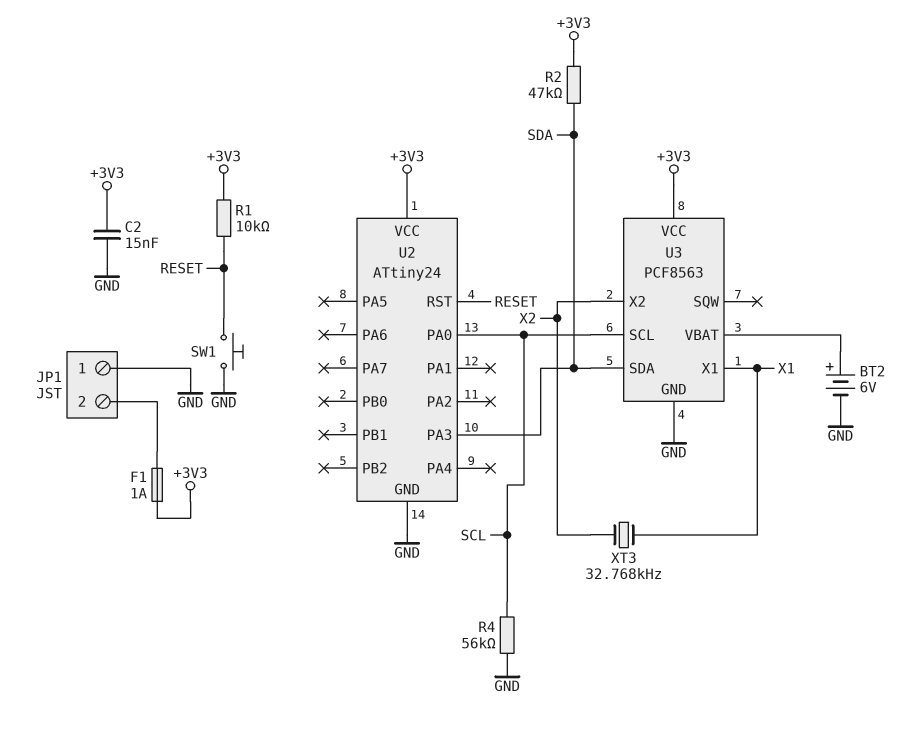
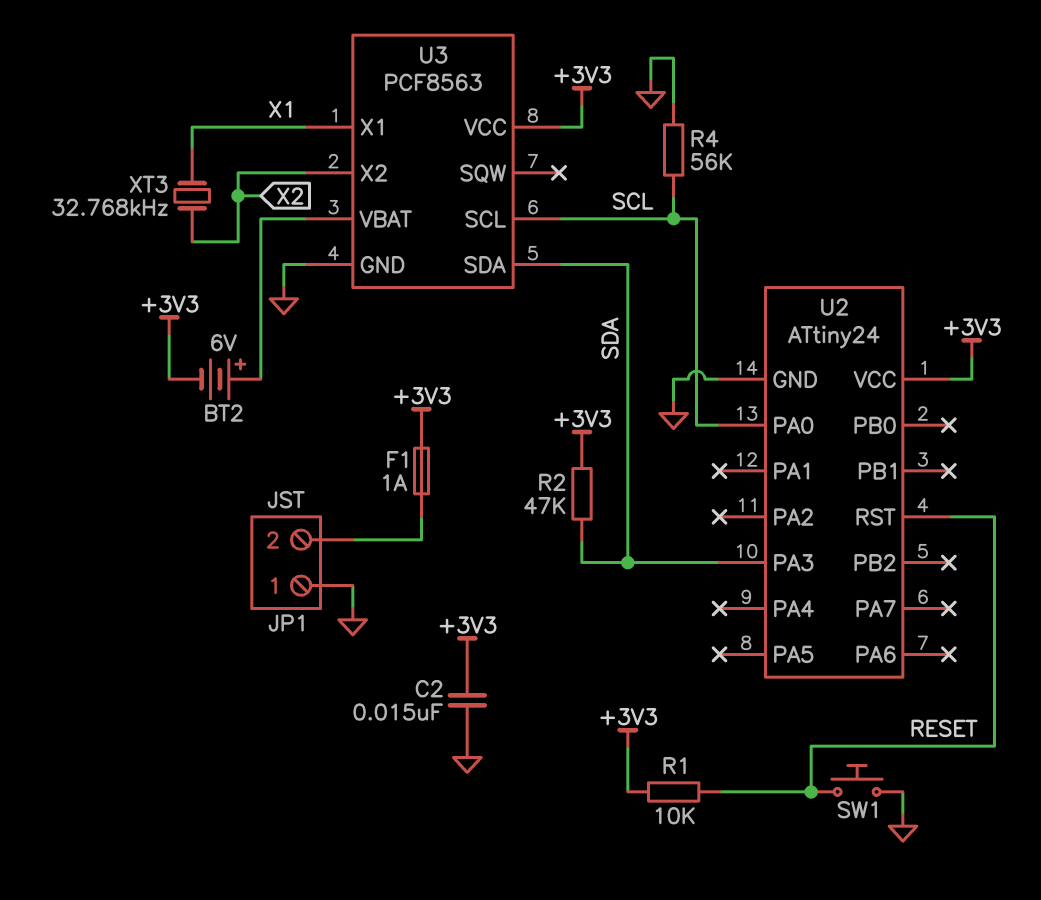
BT2: 6V (plus U3/VBAT, minus GND) -> 6V (plus U3/VBAT, minus +3V3)

